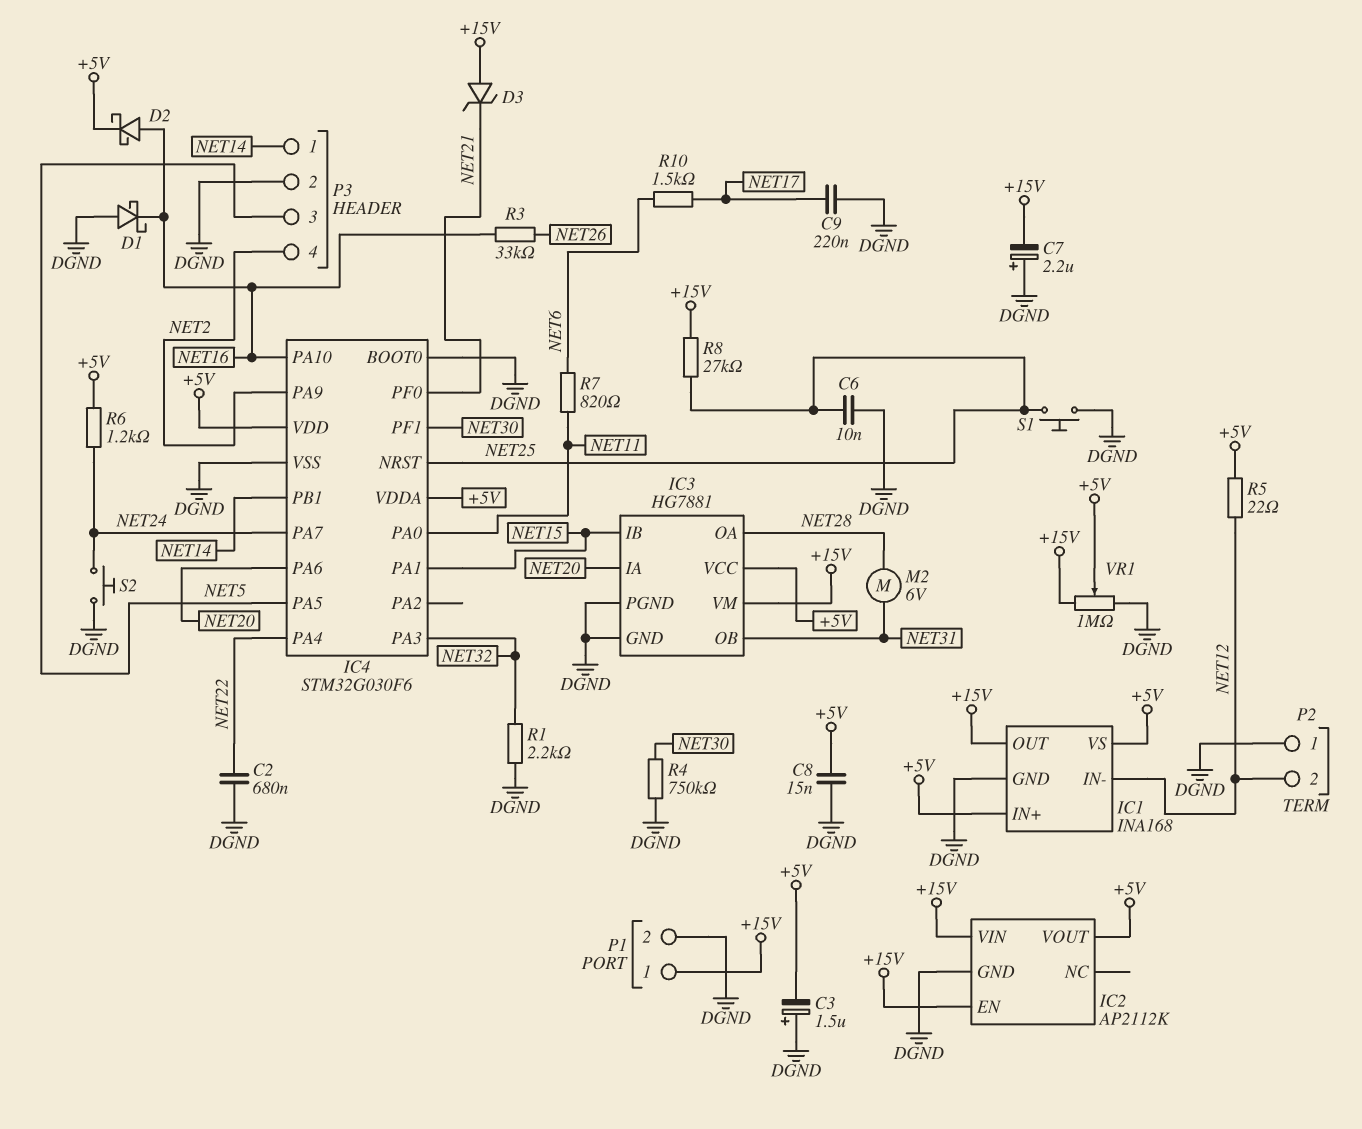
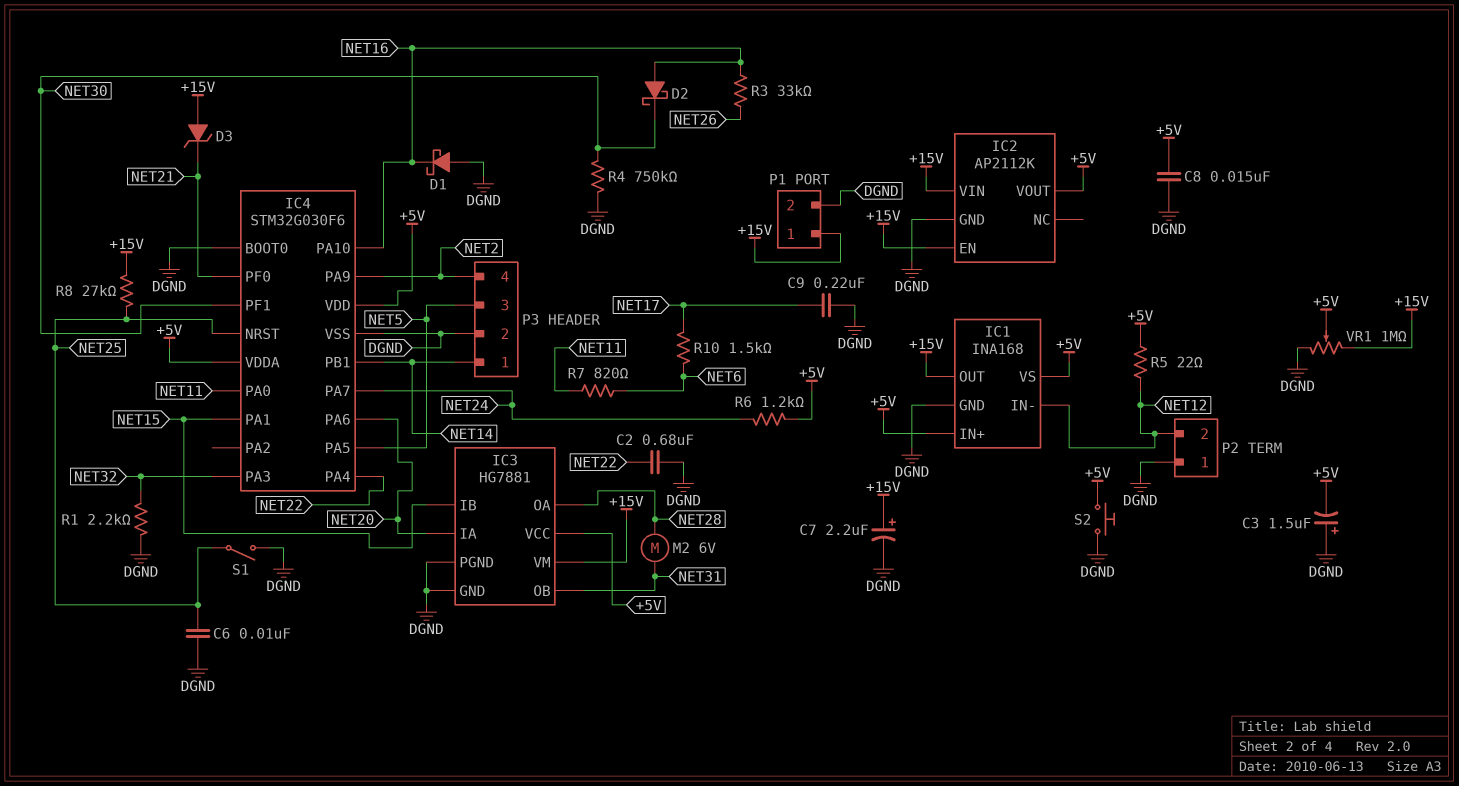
C7: 2.2uF (plus DGND, minus +15V) -> 2.2uF (plus +15V, minus DGND)
D2: schottky (A NET16, K +5V) -> schottky (A NET16, K NET30)
S1: button (DGND, NET25) -> switch (DGND, NET25)
S2: button (DGND, NET24) -> button (+5V, DGND)

